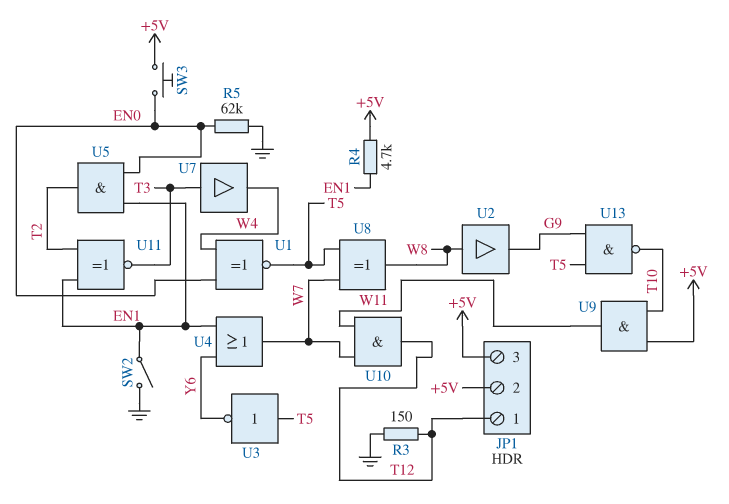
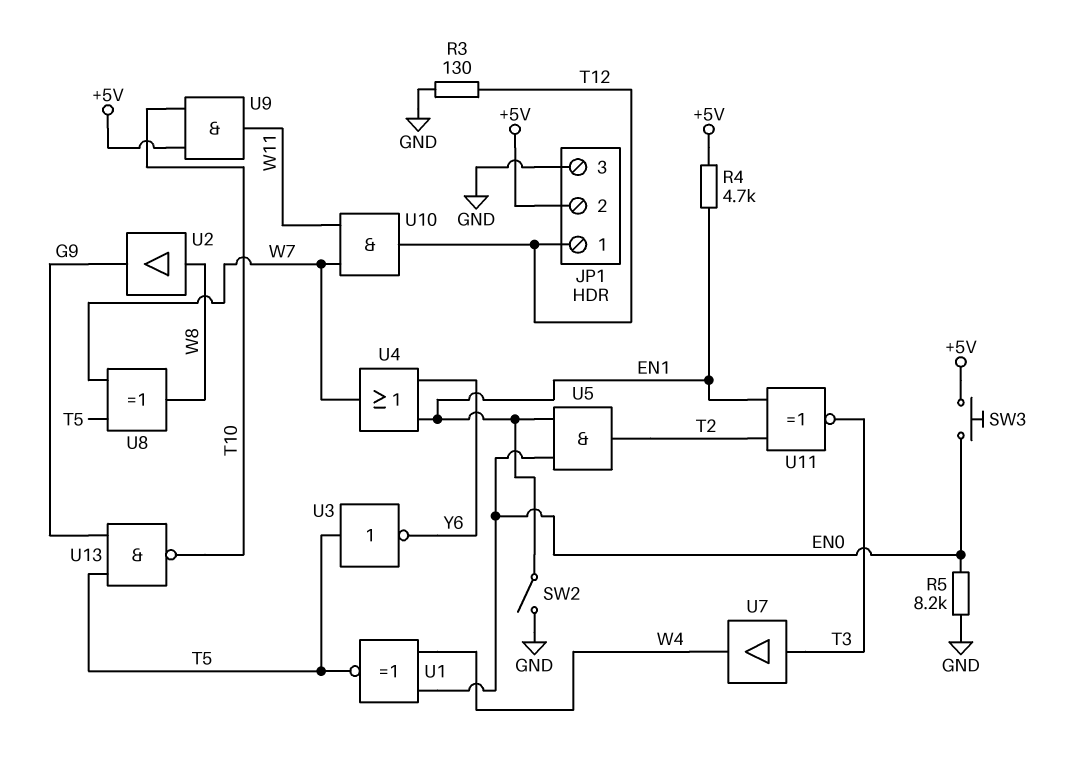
JP1 pin 3: +5V -> GND
R3: 150 (GND, T12) -> 130 (GND, T12)
R5: 62k (EN0, GND) -> 8.2k (EN0, GND)

